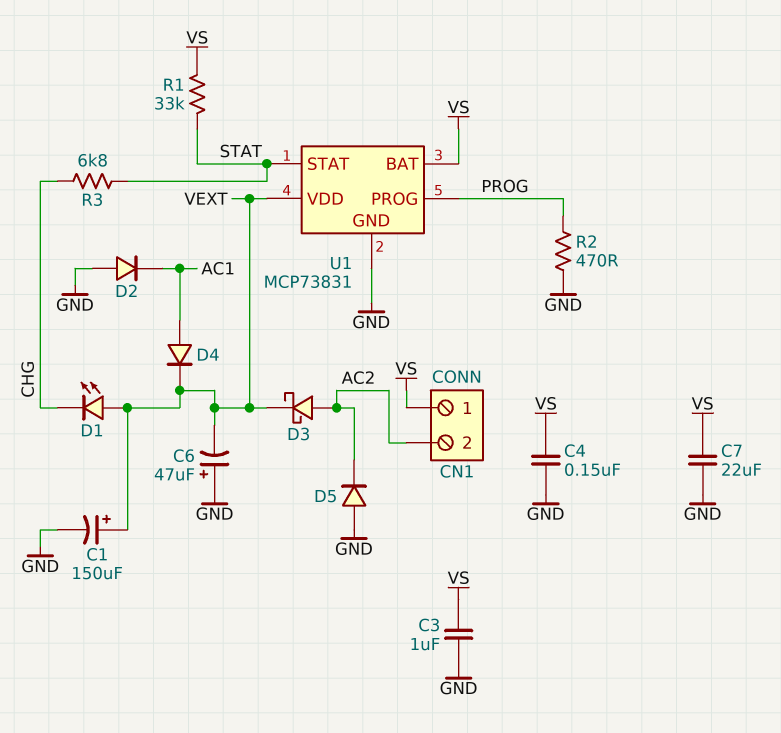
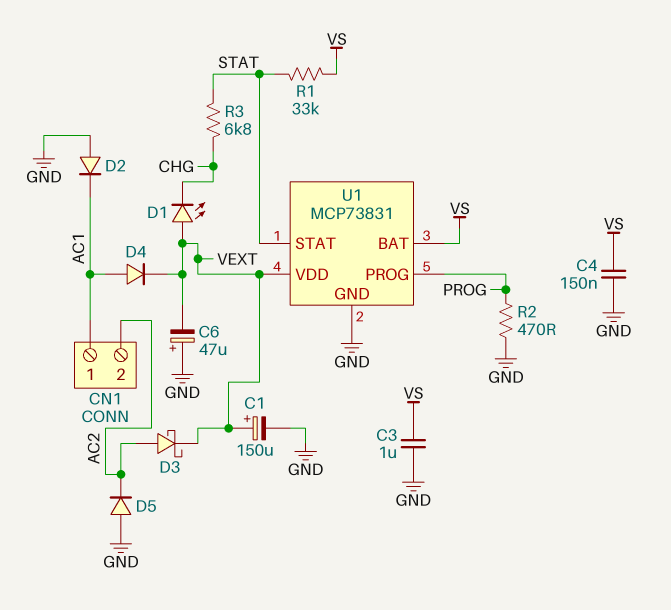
C7: 22uF (GND, VS) -> none
CN1 pin 1: VS -> AC1

